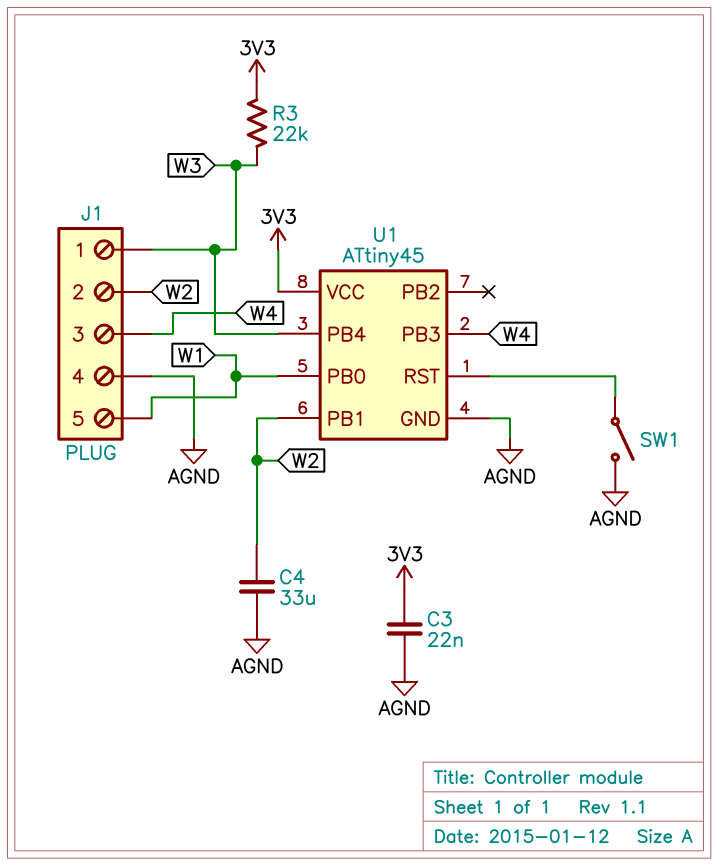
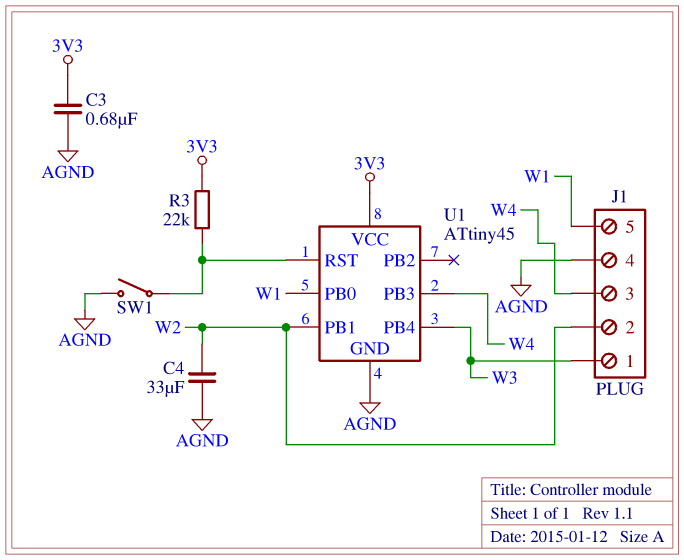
C3: 22nF (3V3, AGND) -> 680nF (3V3, AGND)
R3: 22k (3V3, W3) -> 22k (3V3, U1/RST)

